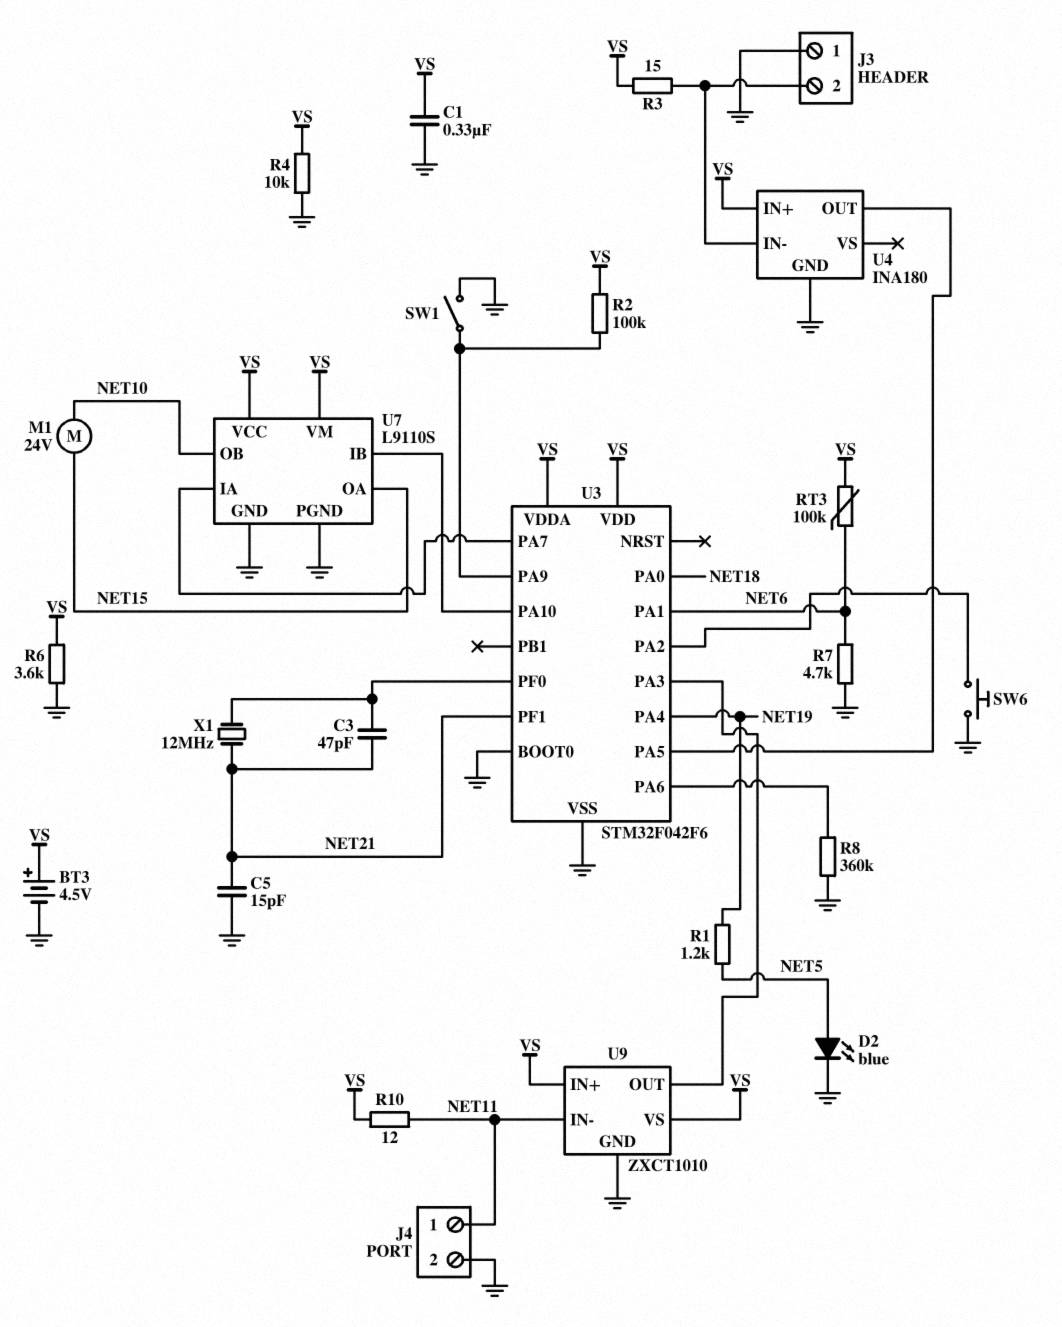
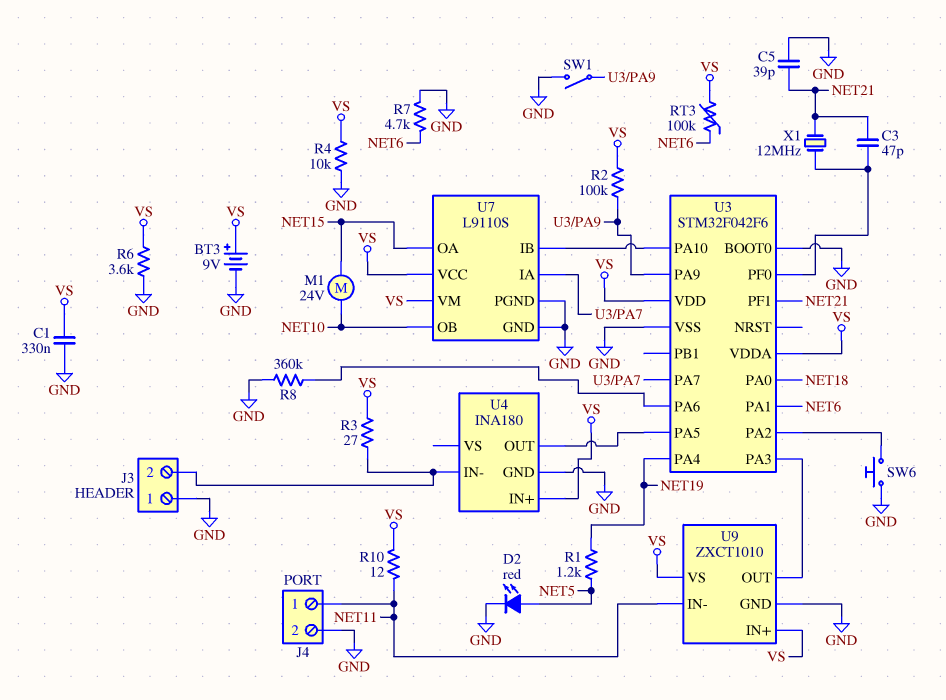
BT3: 4.5V (plus VS, minus GND) -> 9V (plus VS, minus GND)
C5: 15pF (GND, NET21) -> 39pF (GND, NET21)
D2: LED blue (A NET5, K GND) -> LED red (A NET5, K GND)
R3: 15 (J3/2, VS) -> 27 (J3/2, VS)

